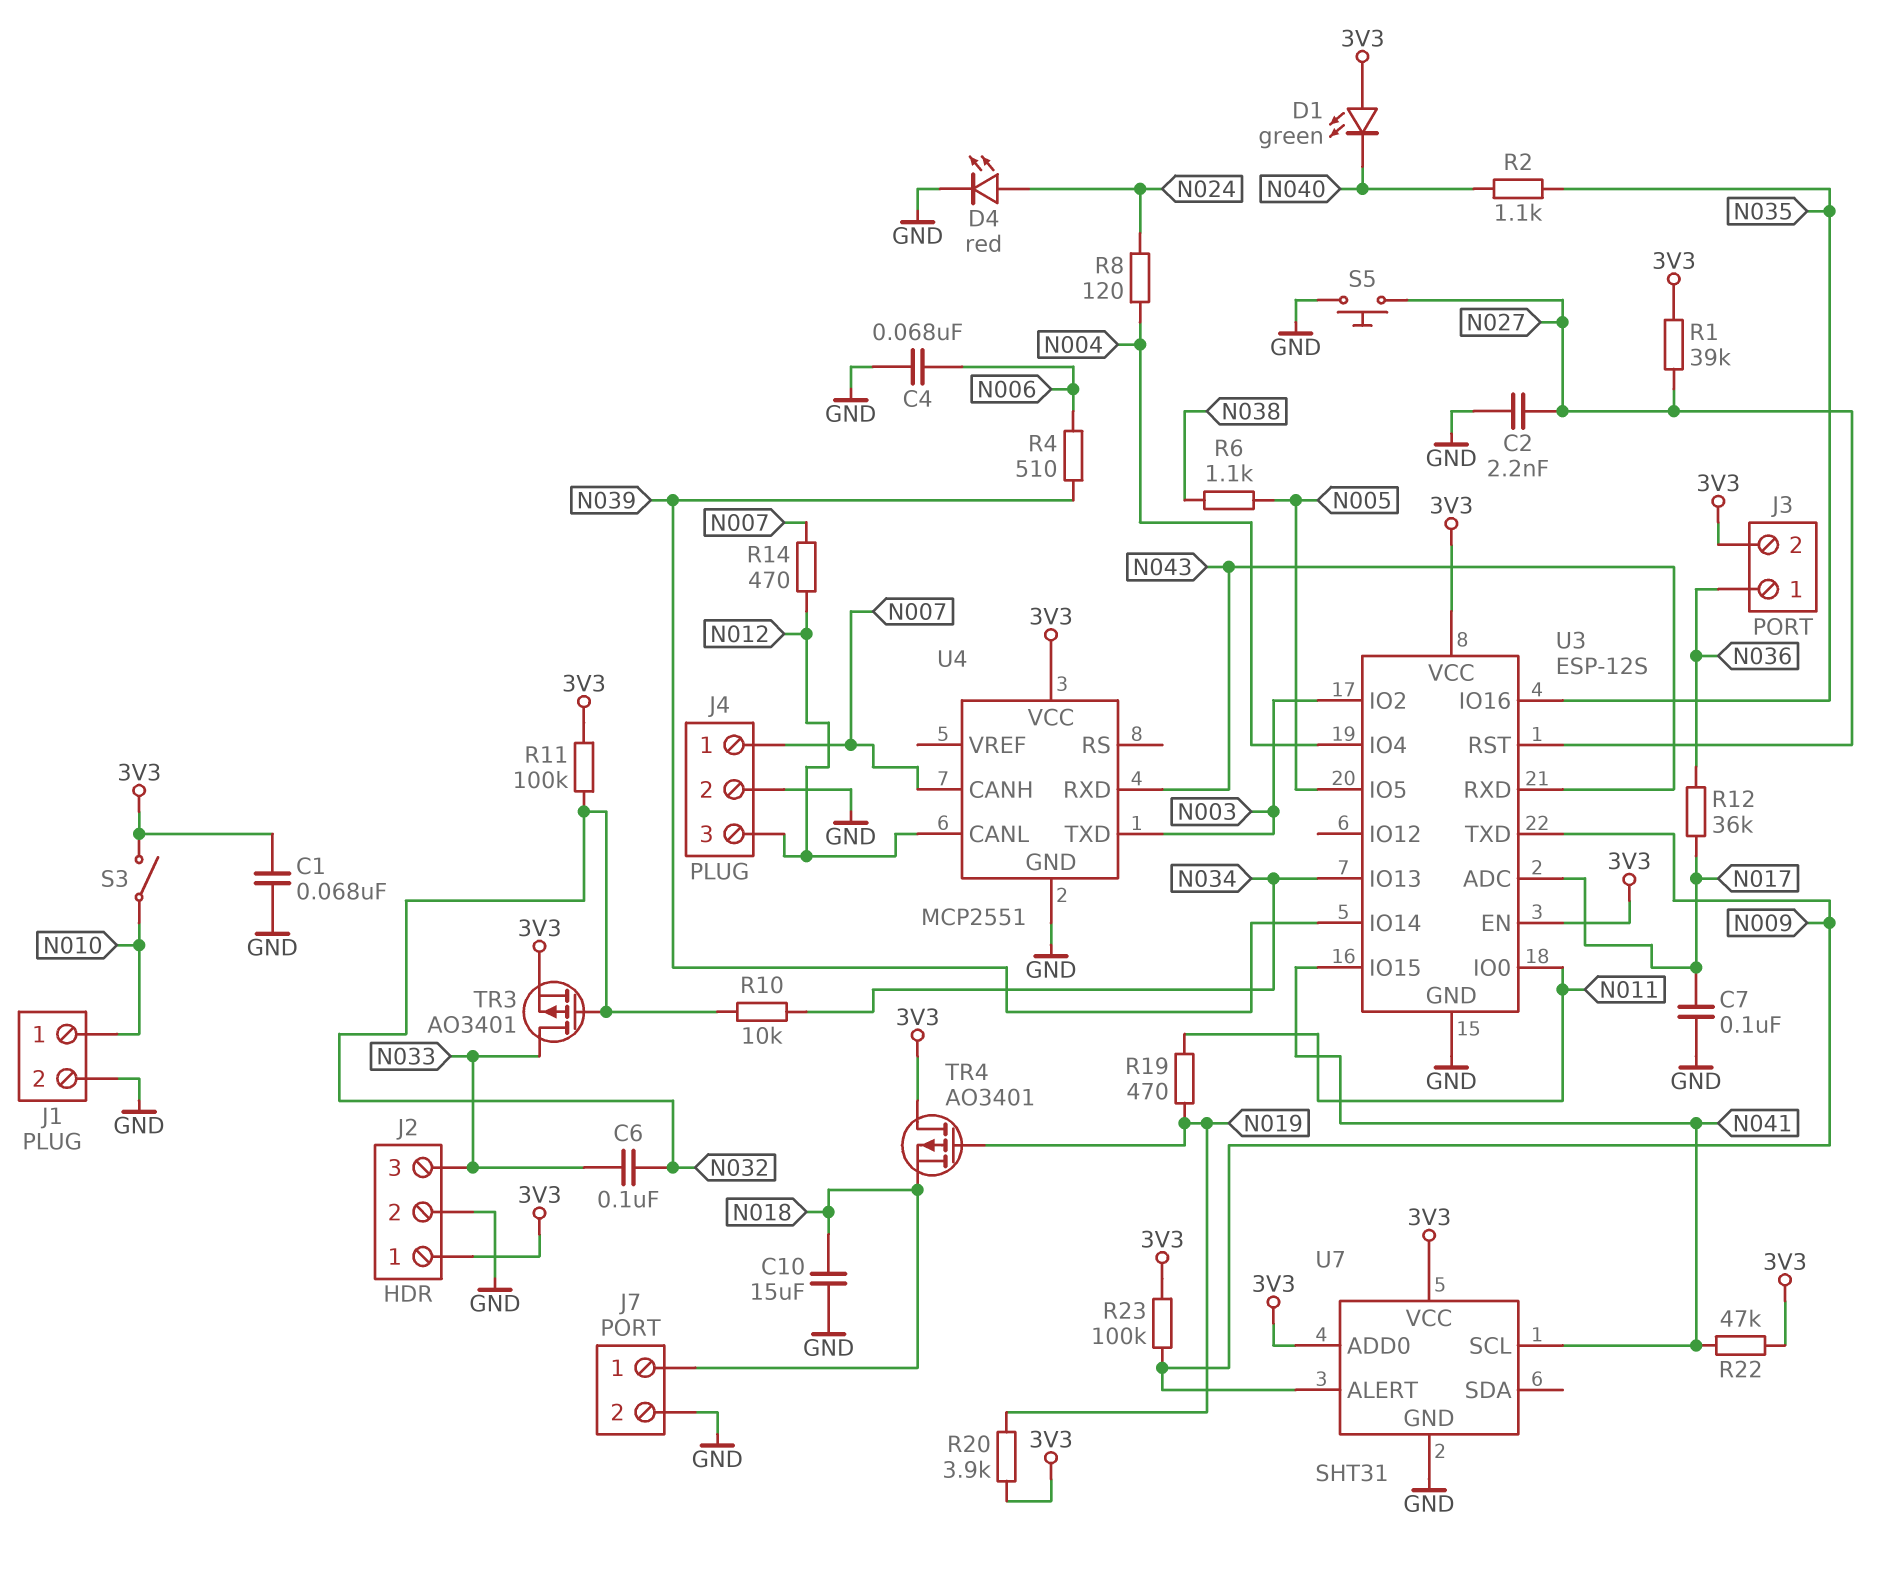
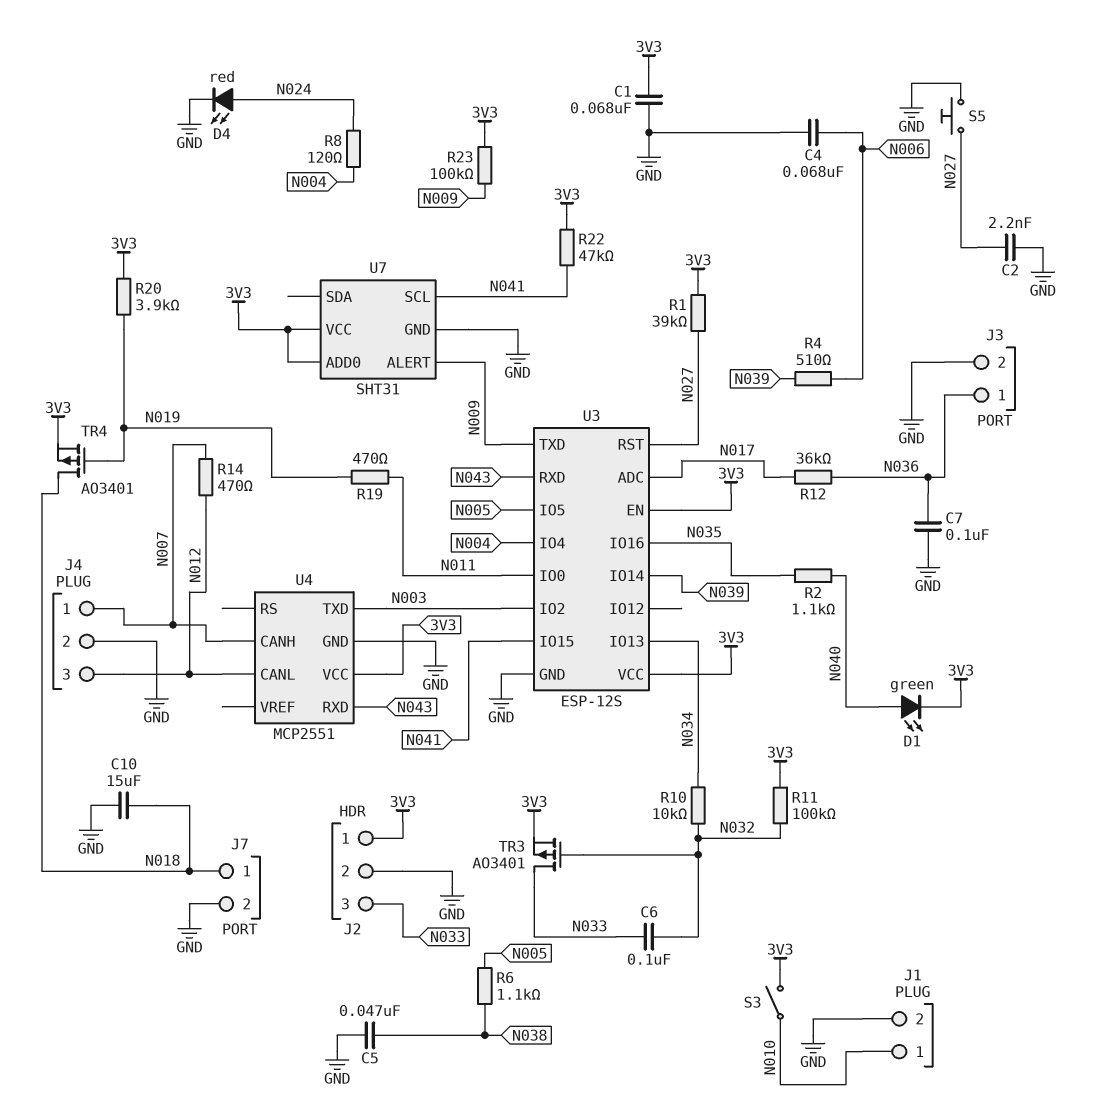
C5: none -> 47nF (GND, N038)
C7: 100nF (GND, N017) -> 100nF (GND, N036)
D1: LED green (A 3V3, K N040) -> LED green (A N040, K 3V3)
J3 pin 2: 3V3 -> GND
TR4: PMOS AO3401 (G N019, D 3V3, S N018) -> PMOS AO3401 (G N019, D N018, S 3V3)

